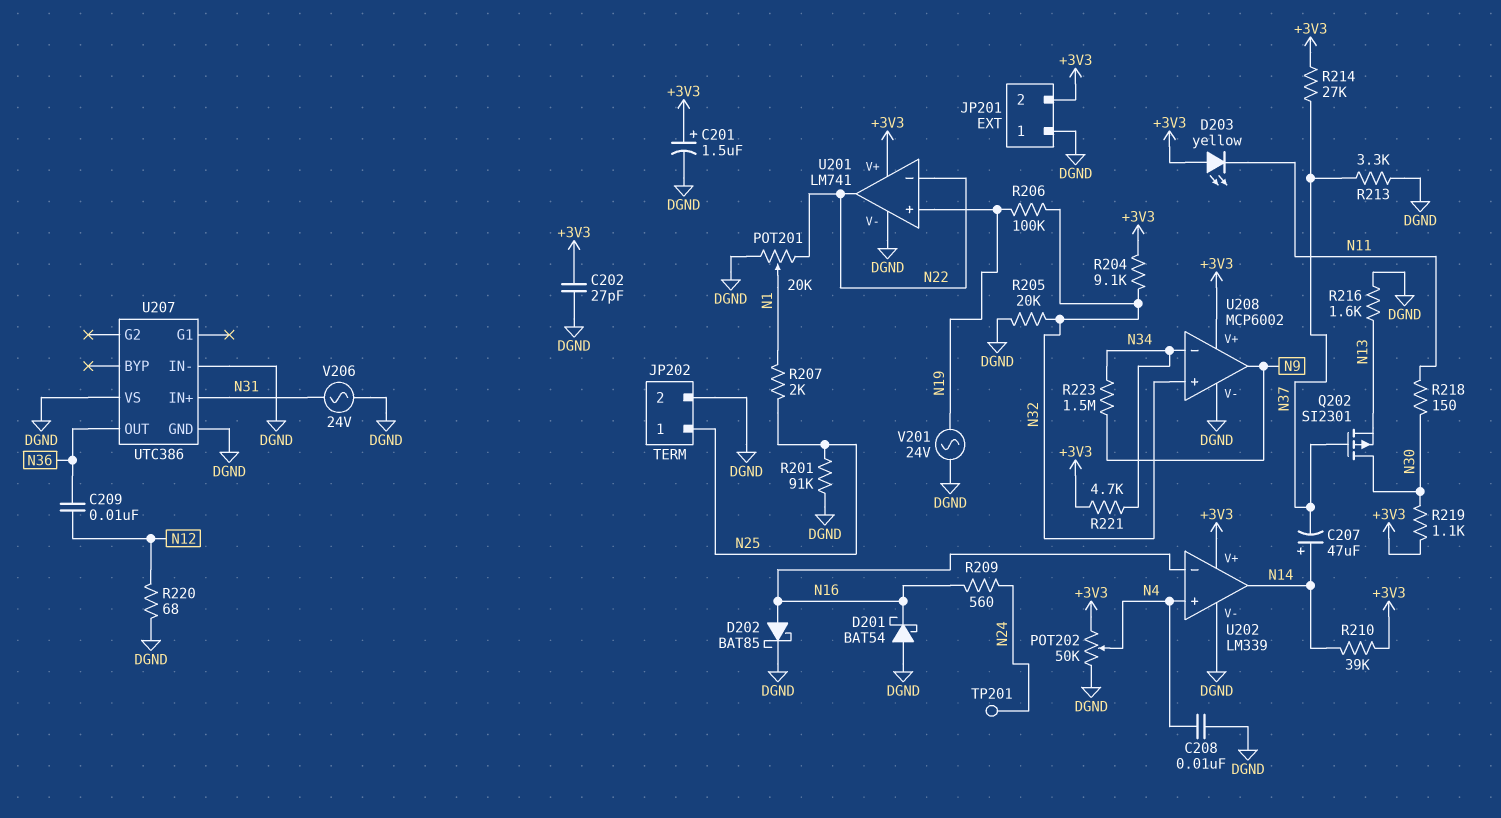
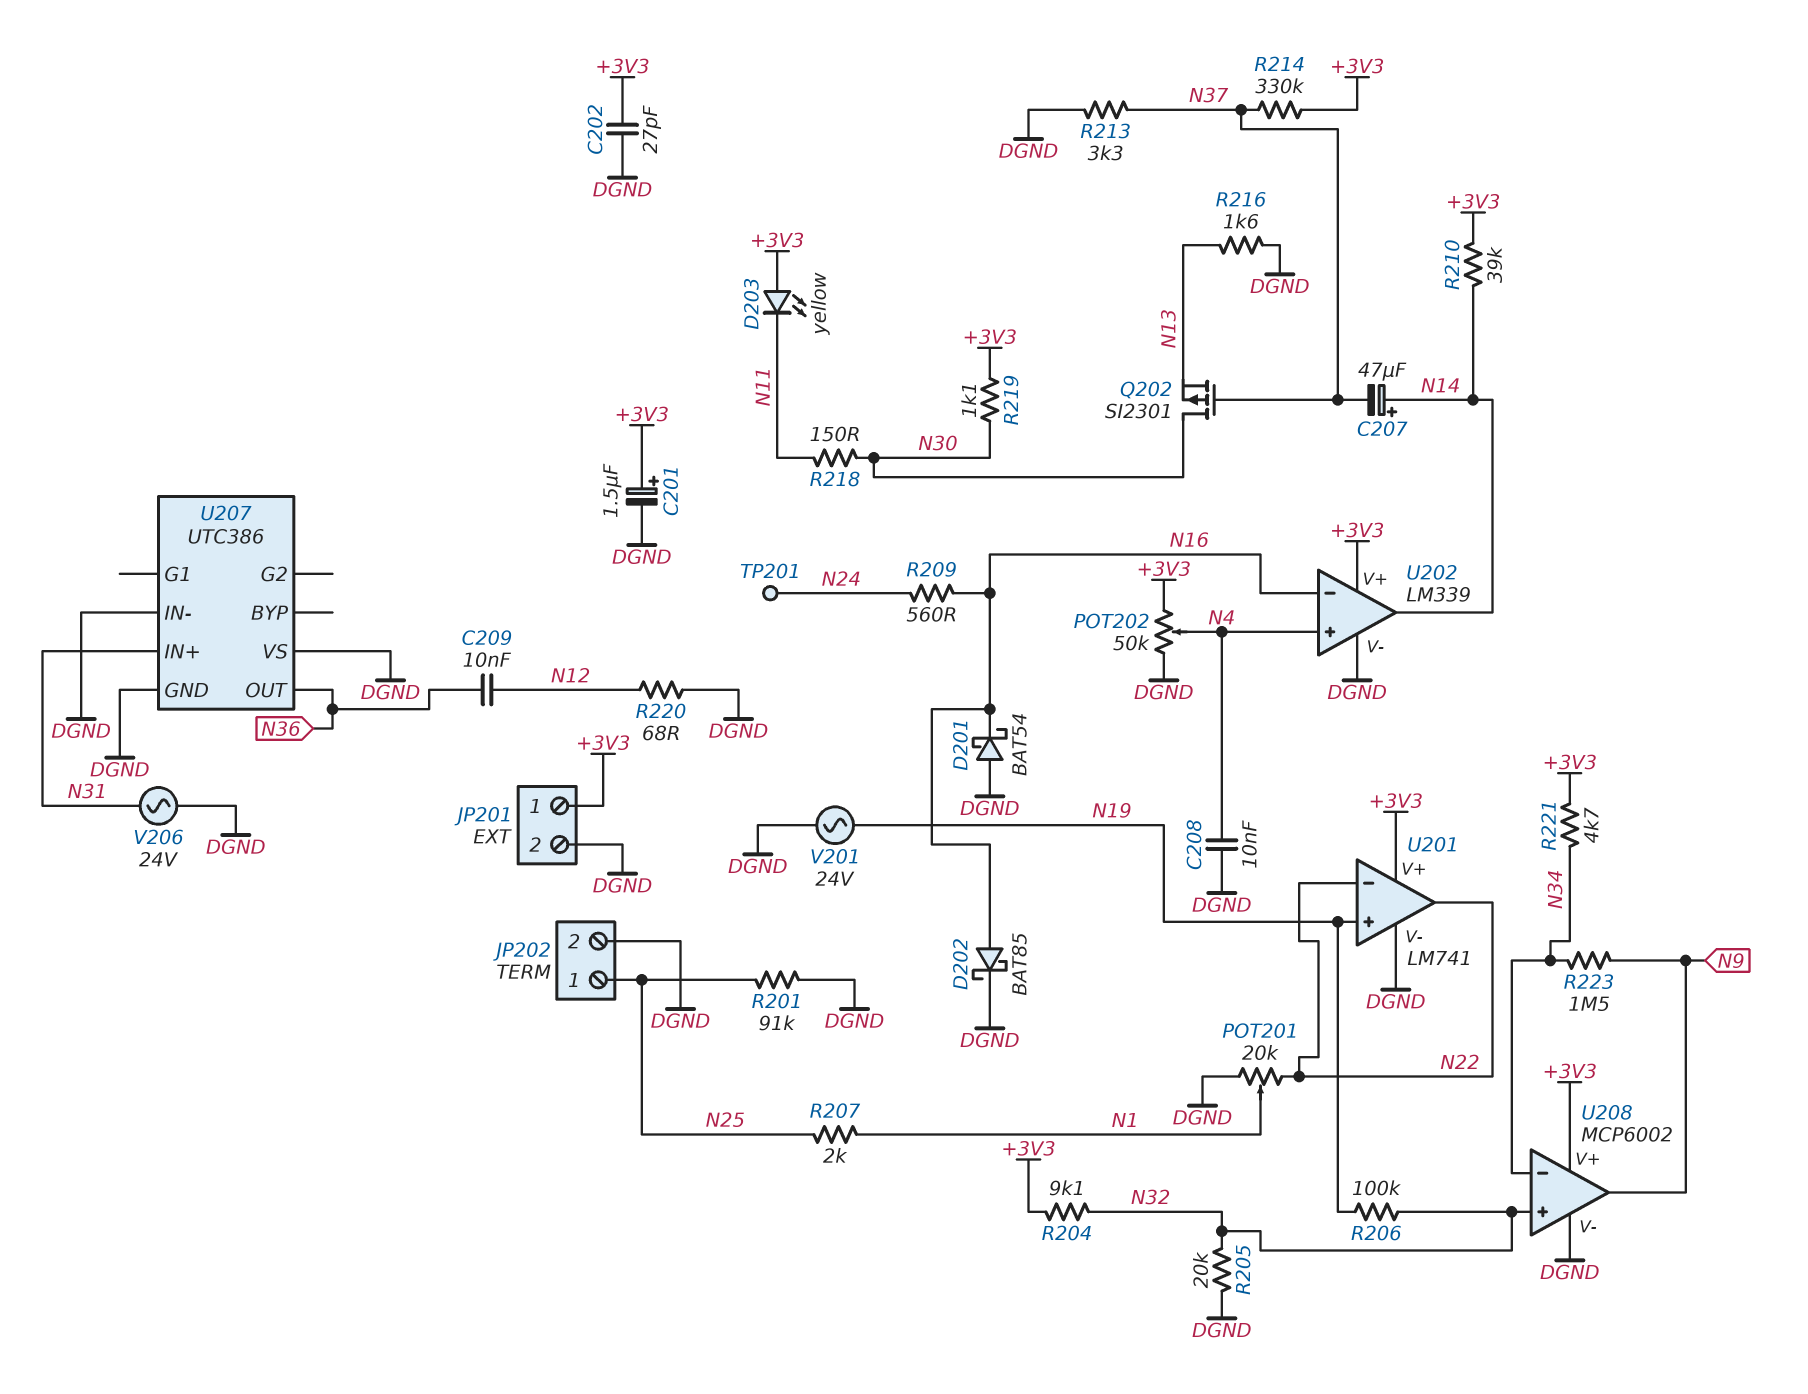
JP201 pin 1: DGND -> +3V3
JP201 pin 2: +3V3 -> DGND
R214: 27k (+3V3, N37) -> 330k (+3V3, N37)

